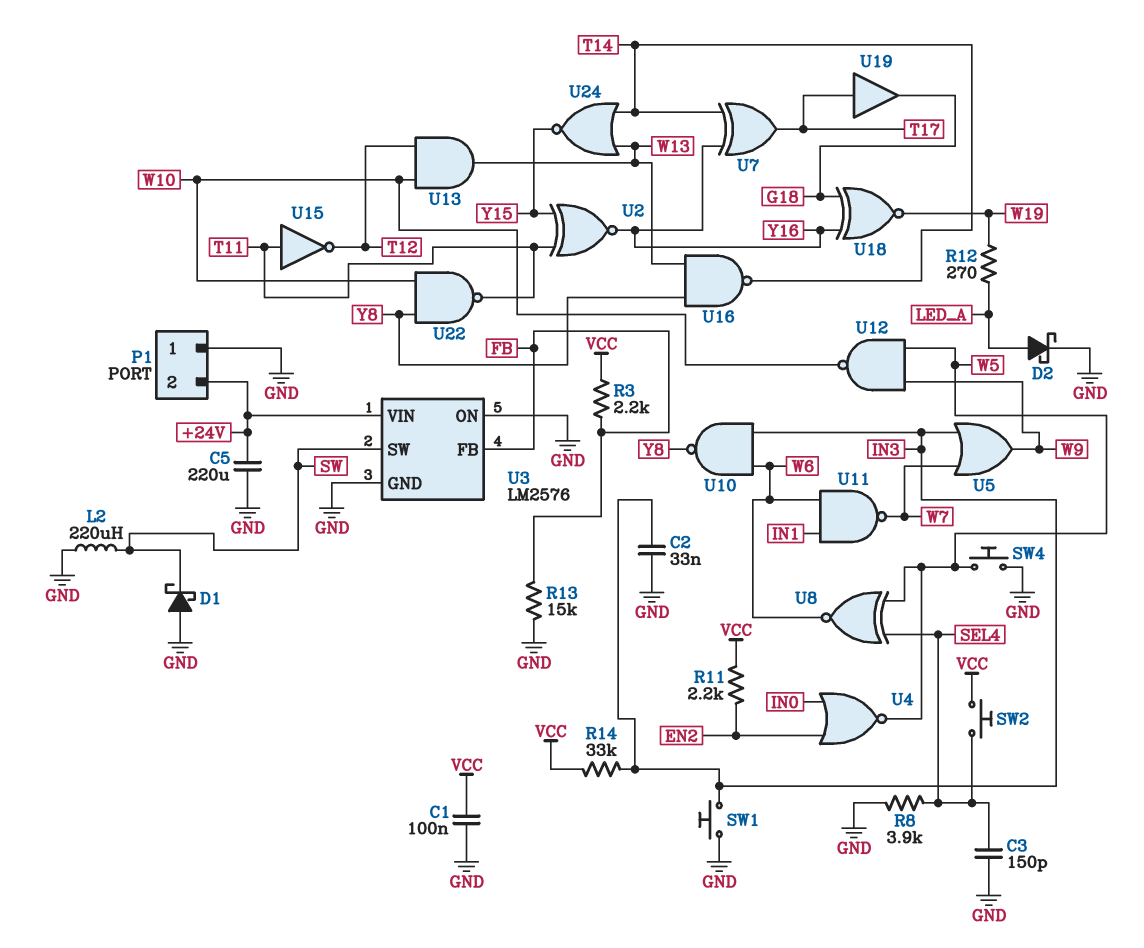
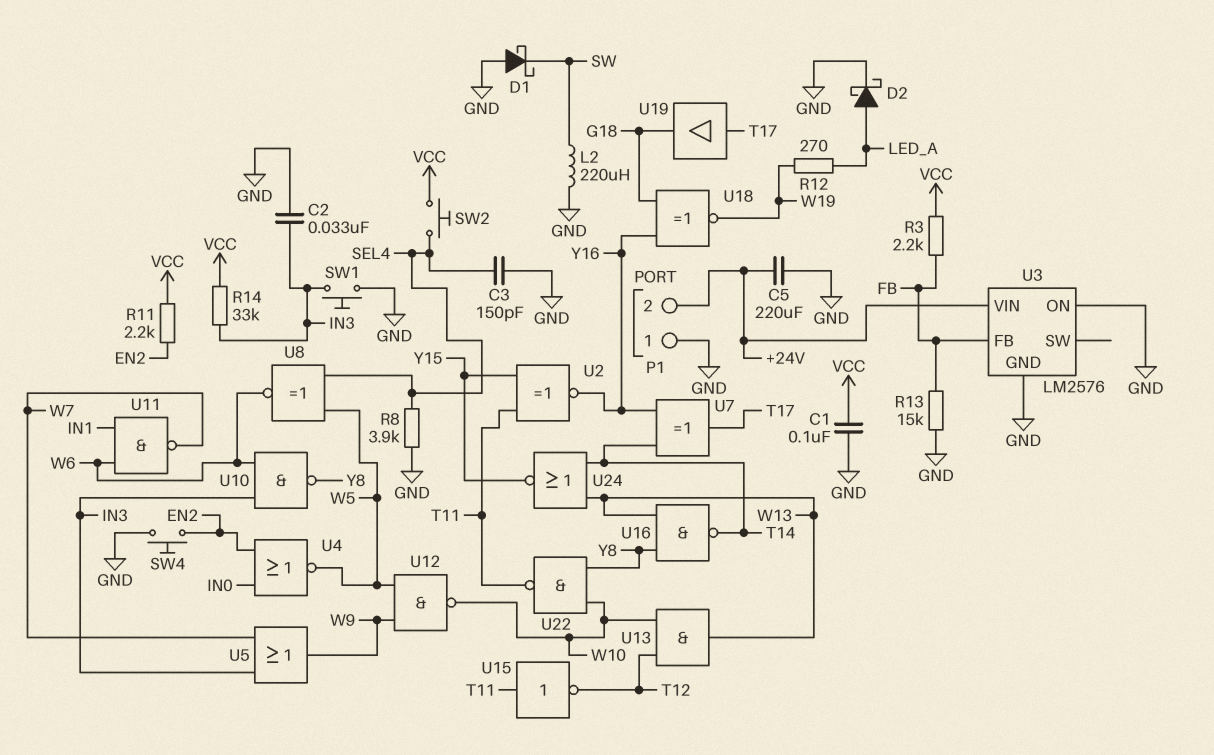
SW4: button (GND, W5) -> button (EN2, GND)
U3 pin SW: SW -> none

